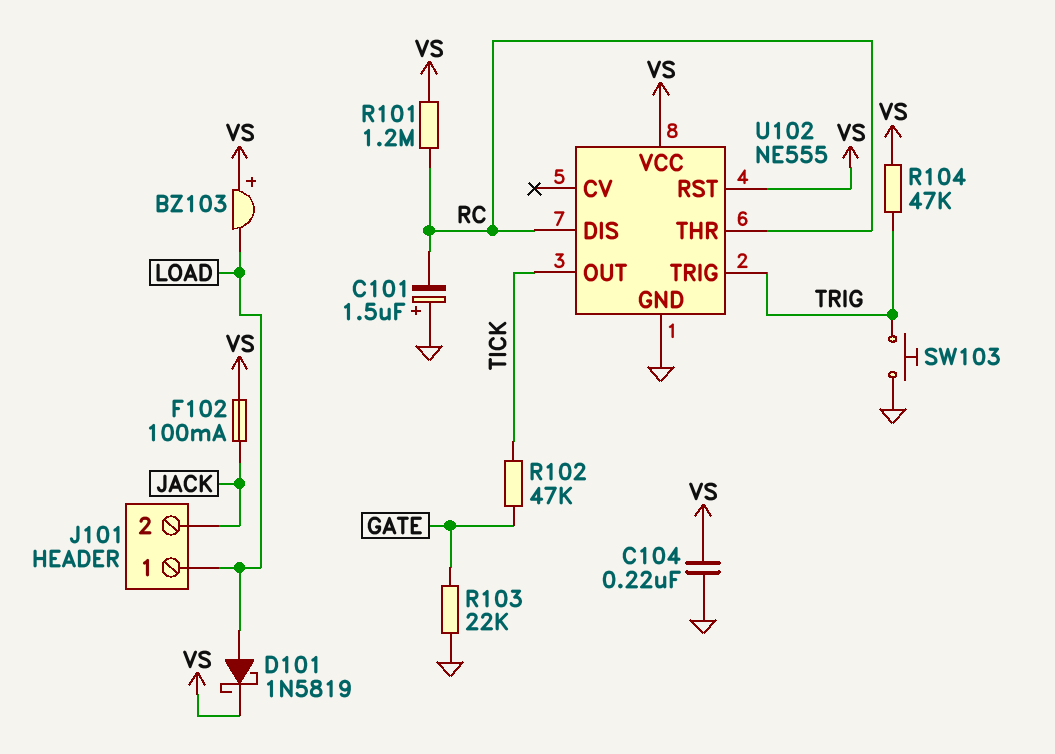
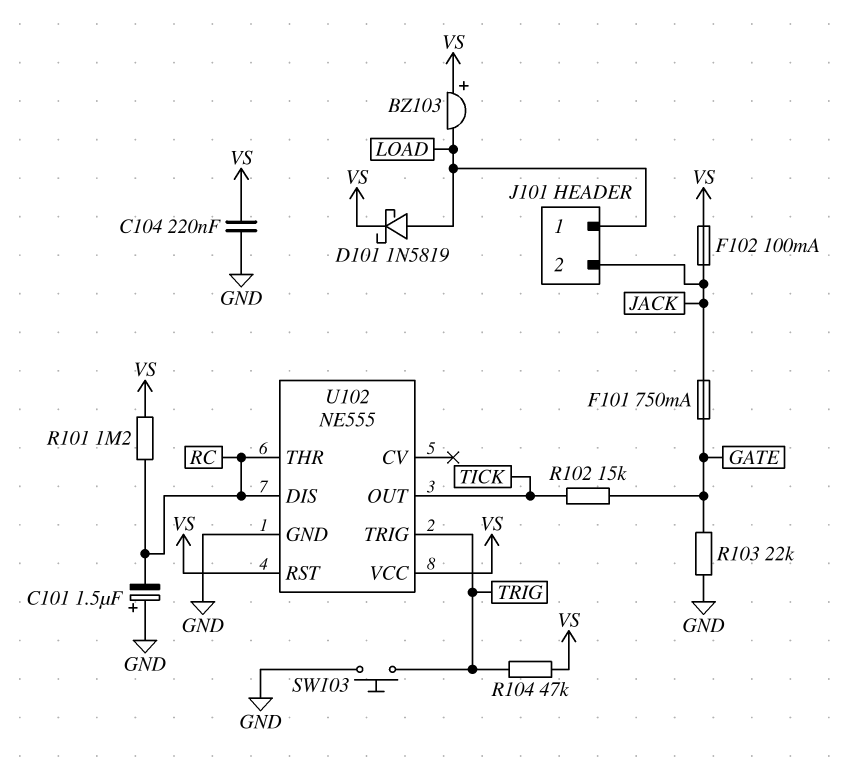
F101: none -> 750mA (GATE, JACK)
R102: 47k (GATE, TICK) -> 15k (GATE, TICK)

